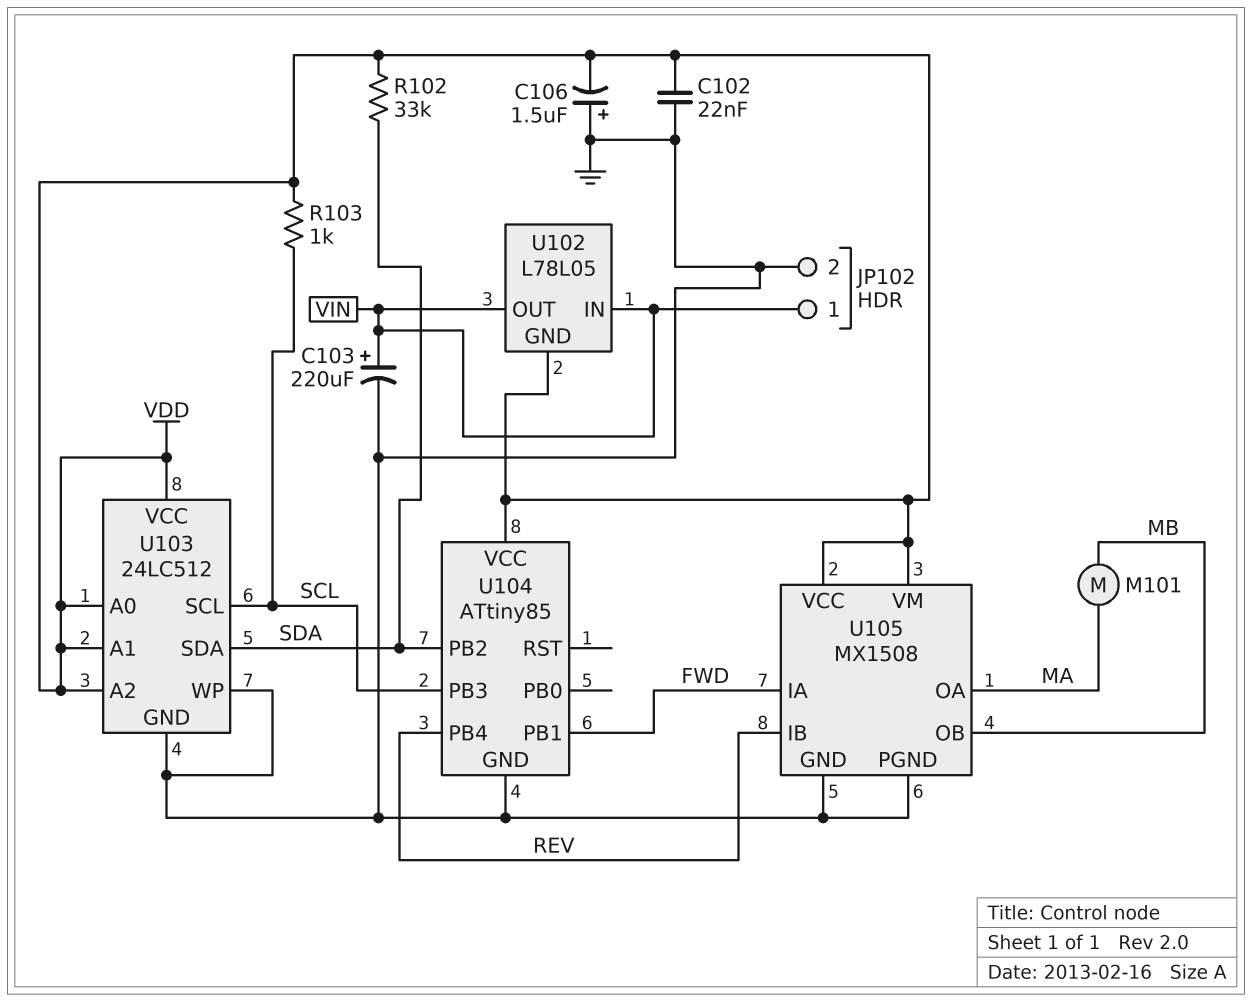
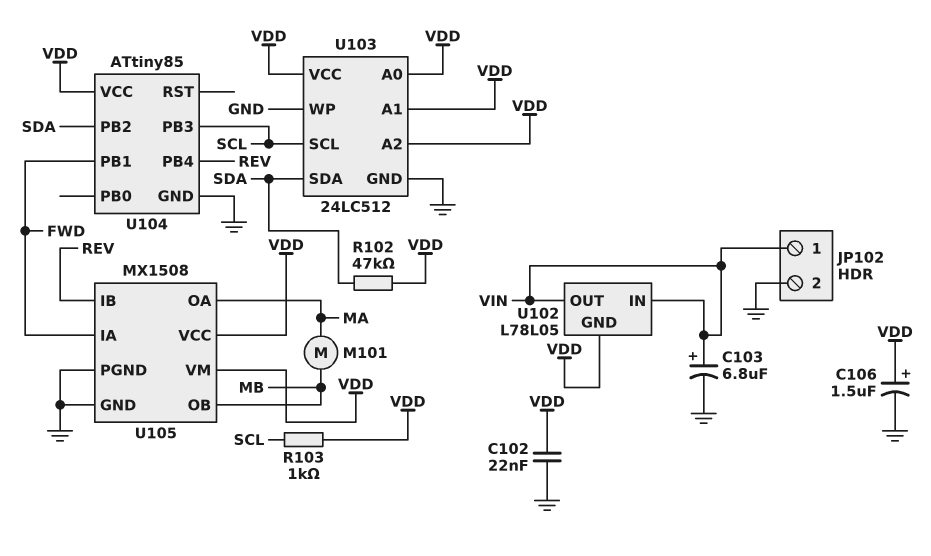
C103: 220uF (plus VIN, minus GND) -> 6.8uF (plus VIN, minus GND)
C106: 1.5uF (plus GND, minus VDD) -> 1.5uF (plus VDD, minus GND)
R102: 33k (SDA, VDD) -> 47k (SDA, VDD)

